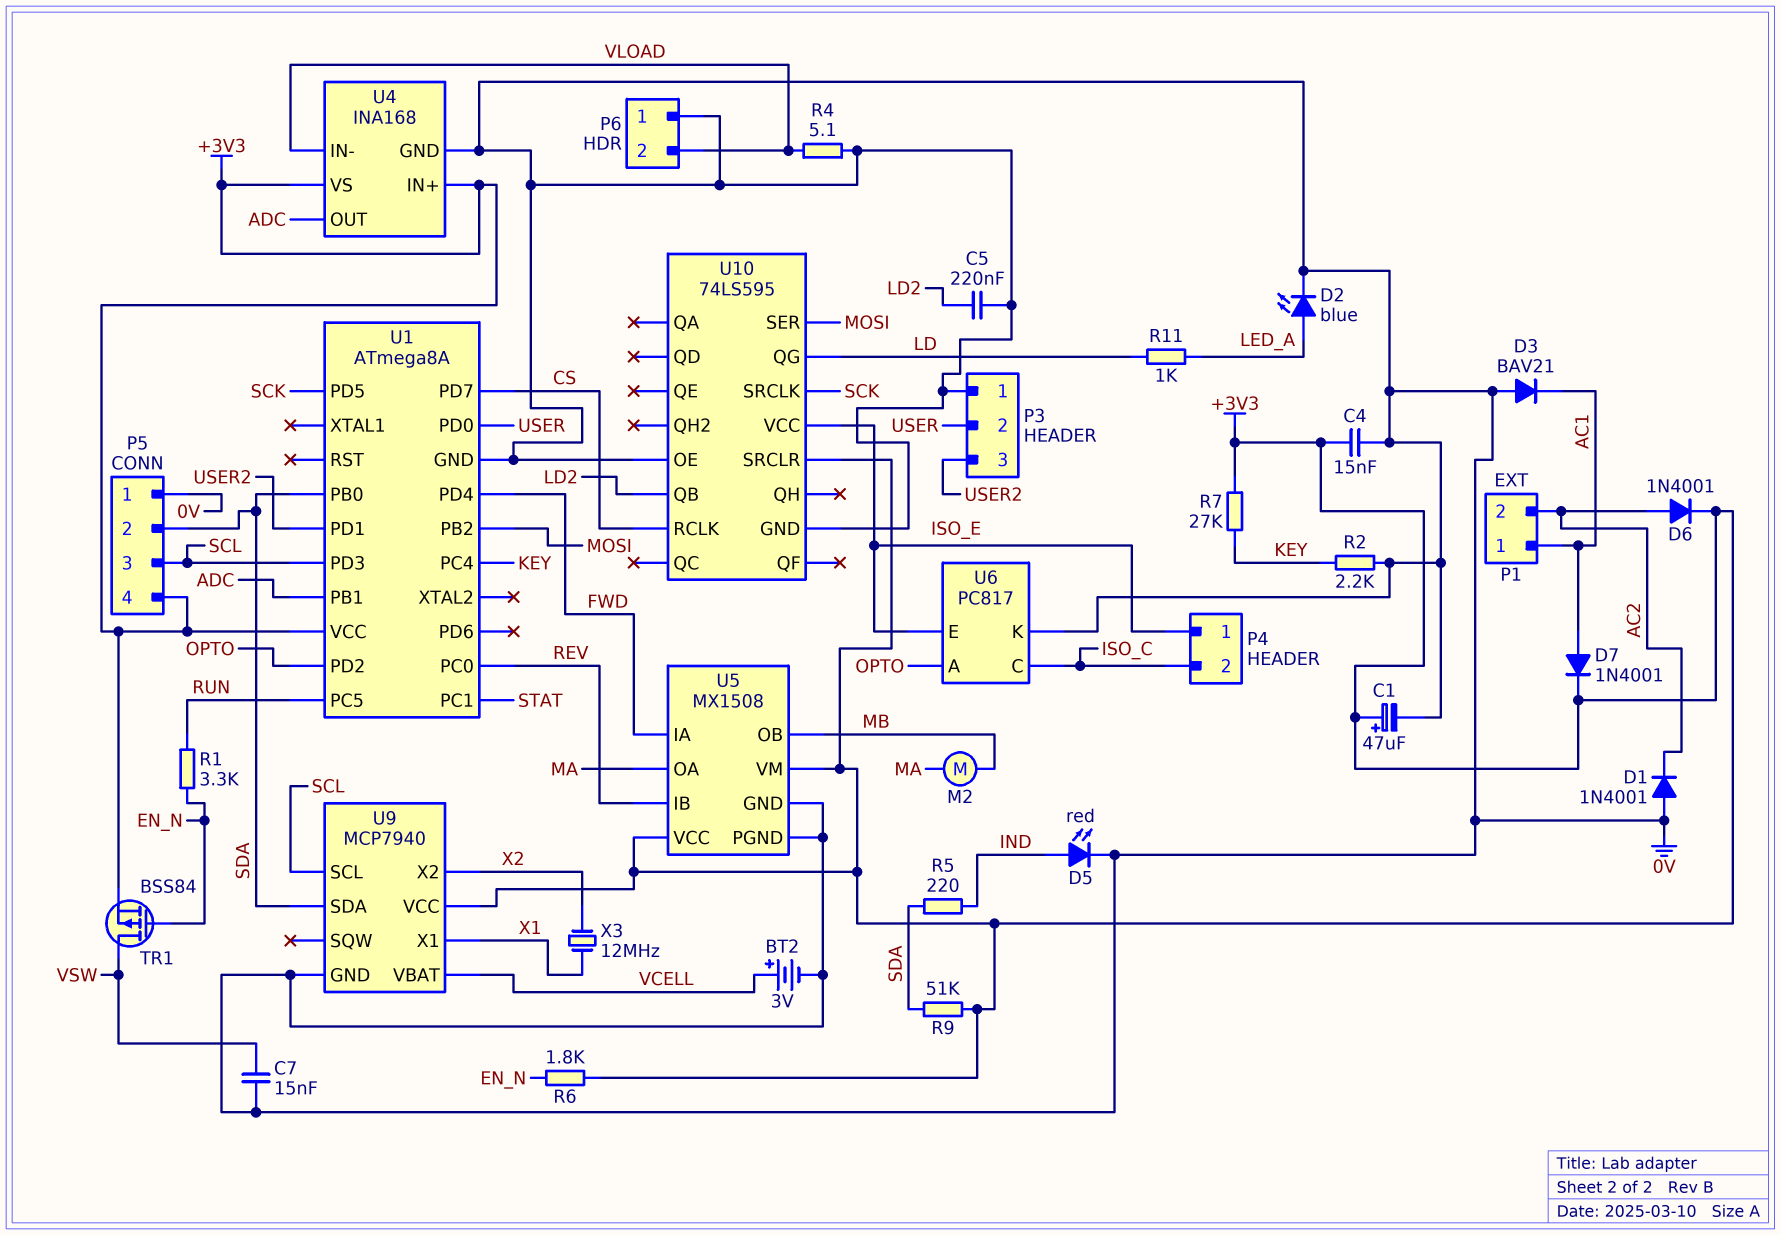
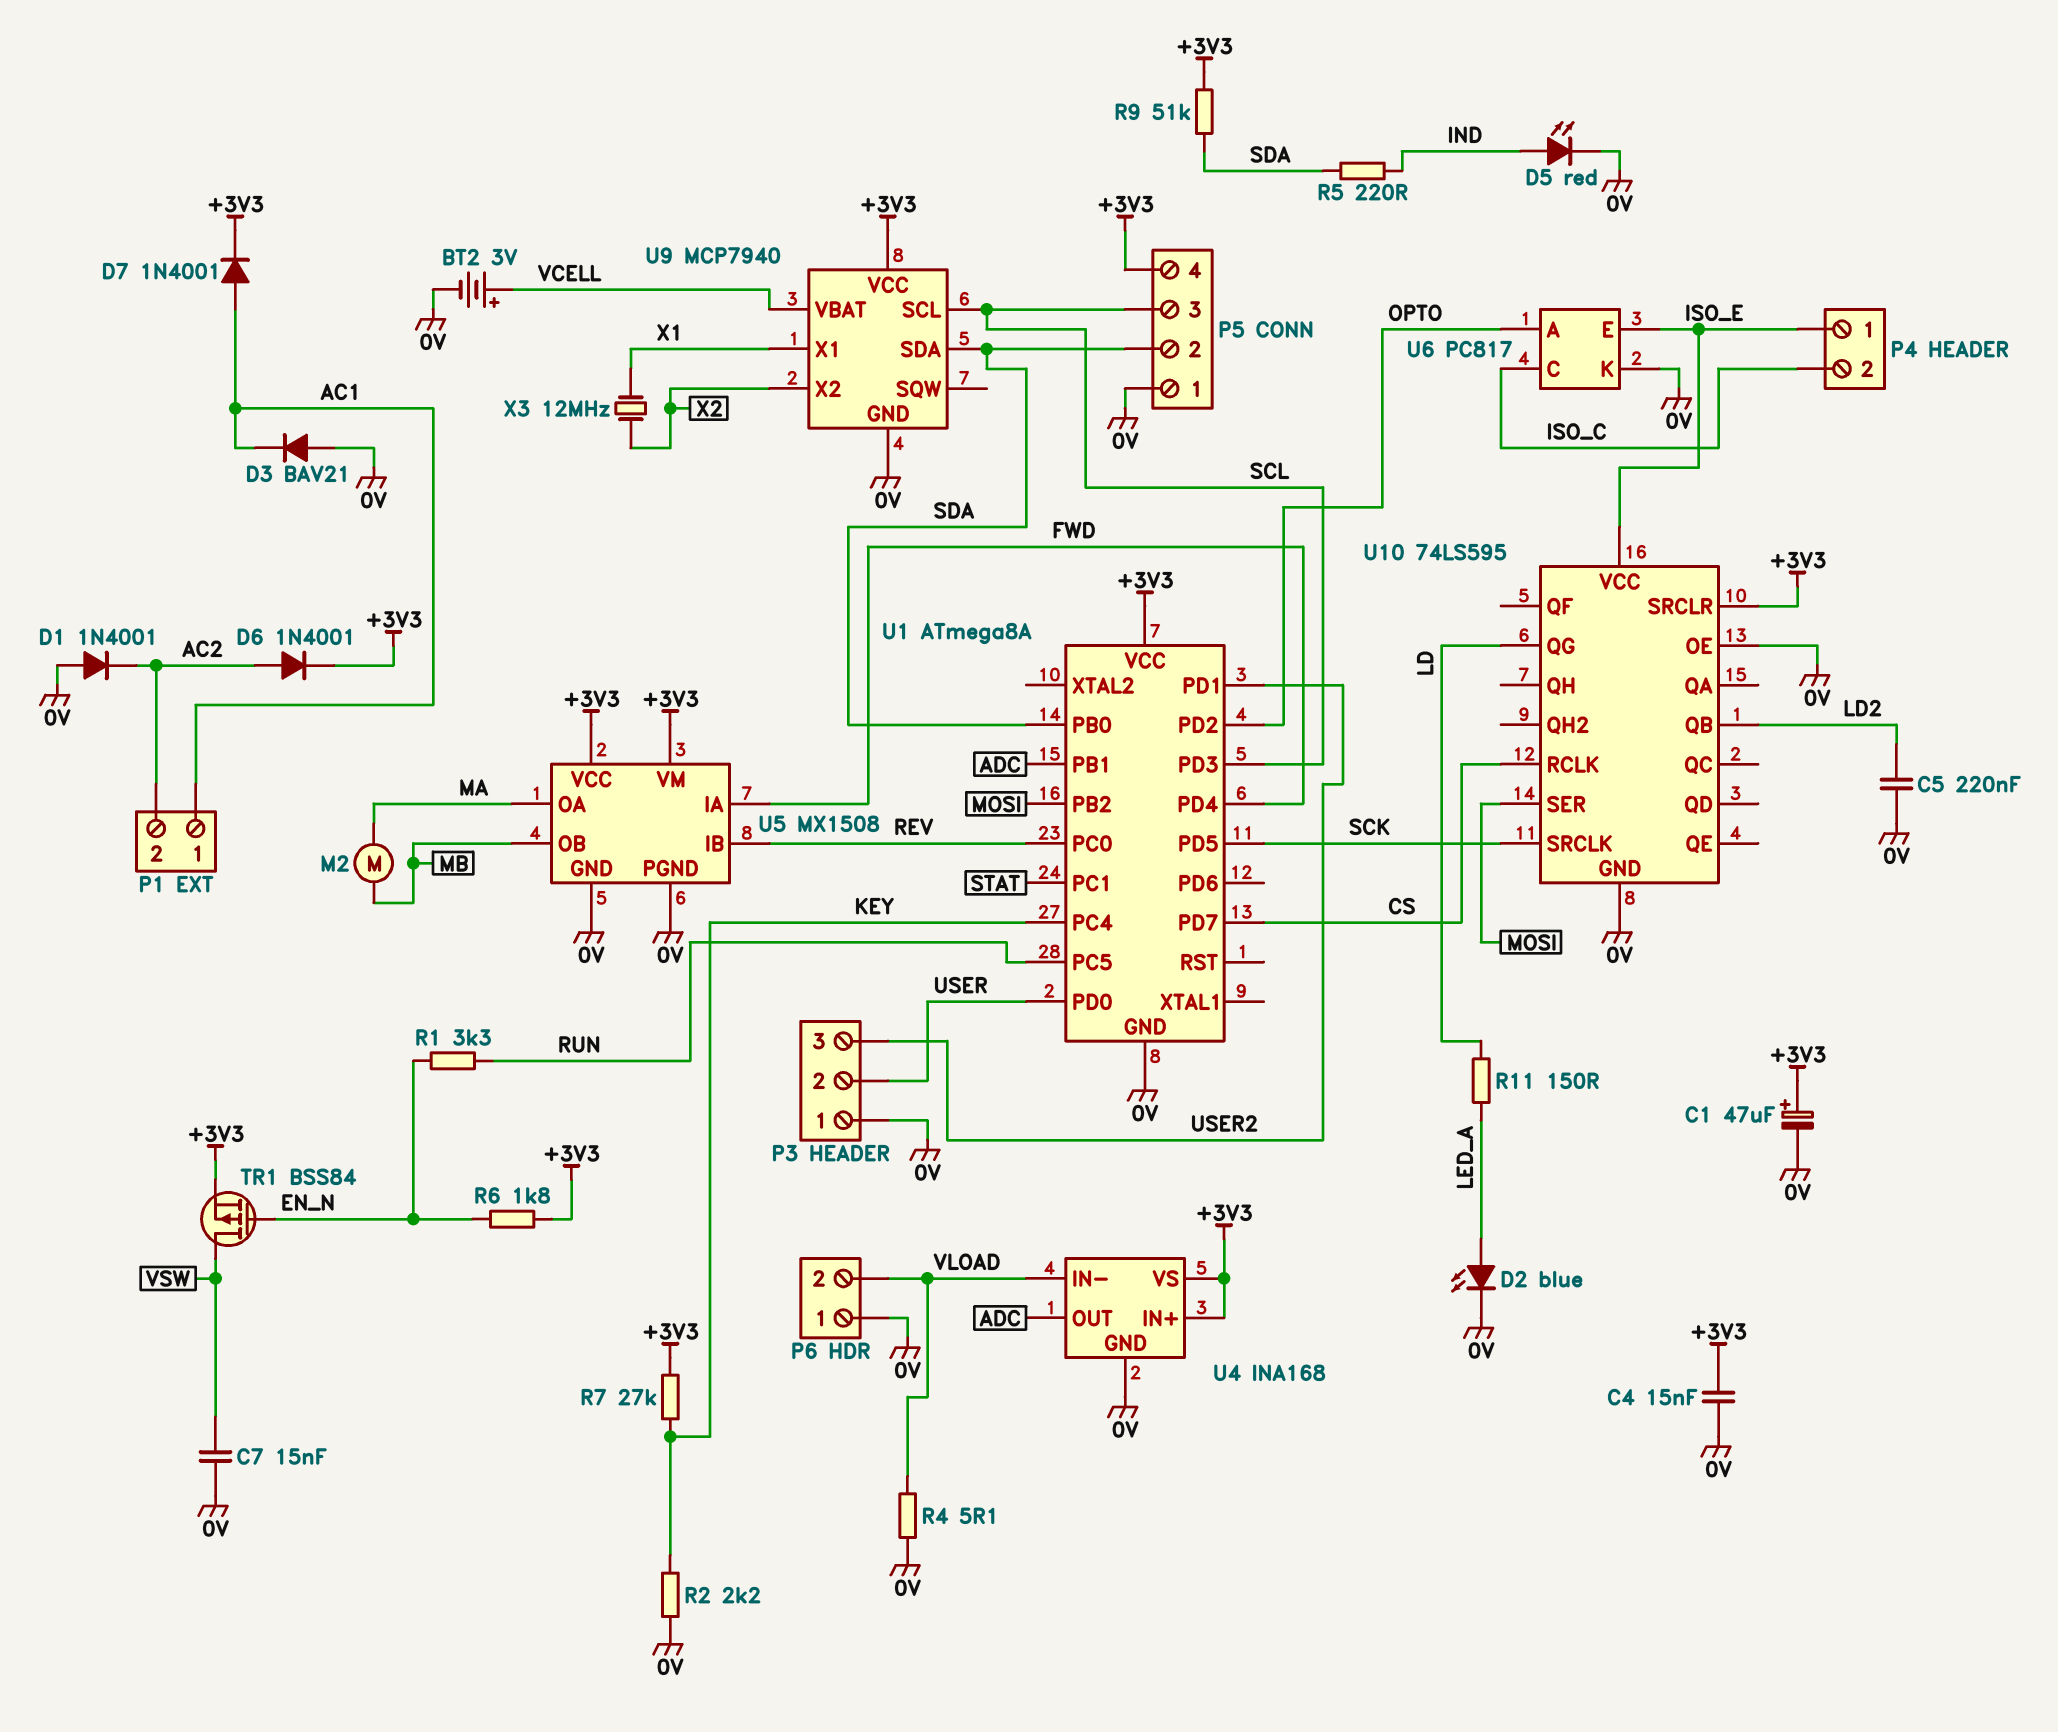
R11: 1k (LD, LED_A) -> 150 (LD, LED_A)

